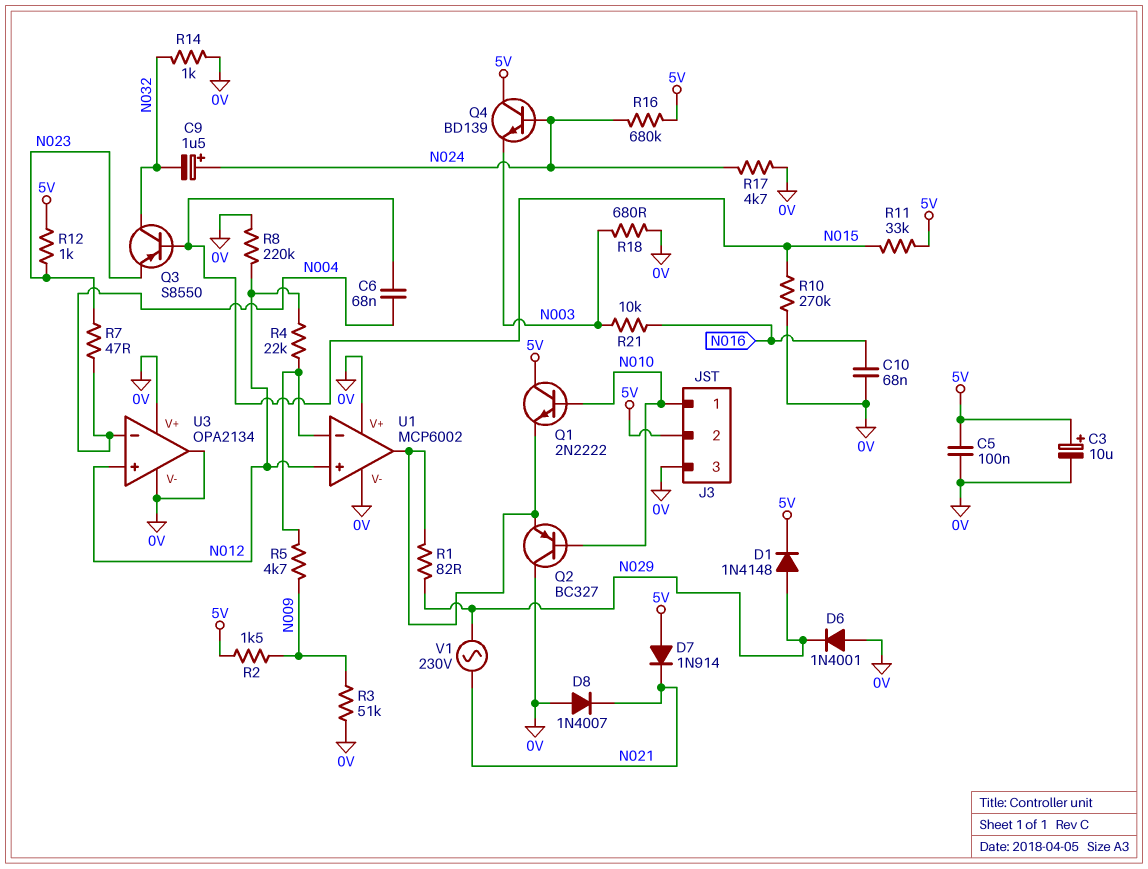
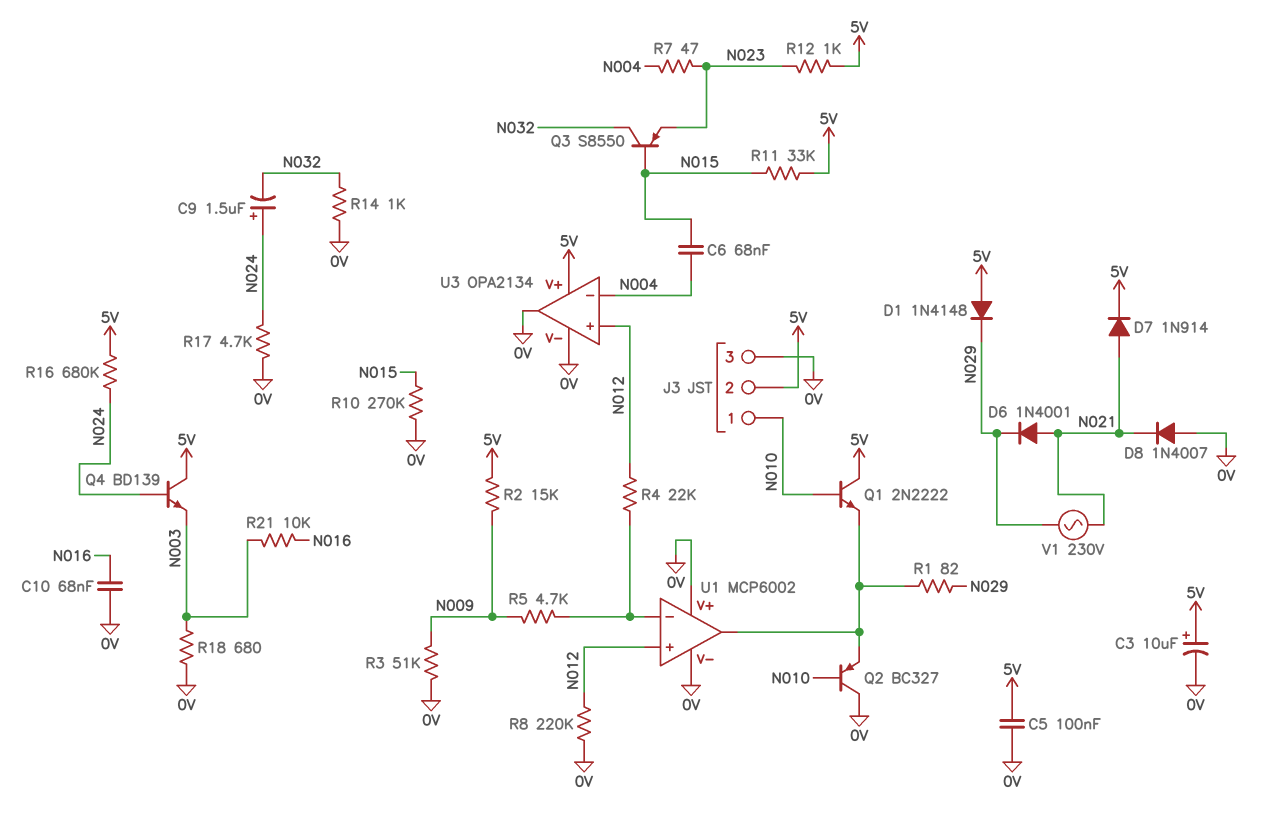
D1: diode 1N4148 (A N029, K 5V) -> diode 1N4148 (A 5V, K N029)
D6: diode 1N4001 (A 0V, K N029) -> diode 1N4001 (A N021, K N029)
D7: diode 1N914 (A 5V, K N021) -> diode 1N914 (A N021, K 5V)
R2: 1.5k (5V, N009) -> 15k (5V, N009)
U3 pin V+: 0V -> 5V

